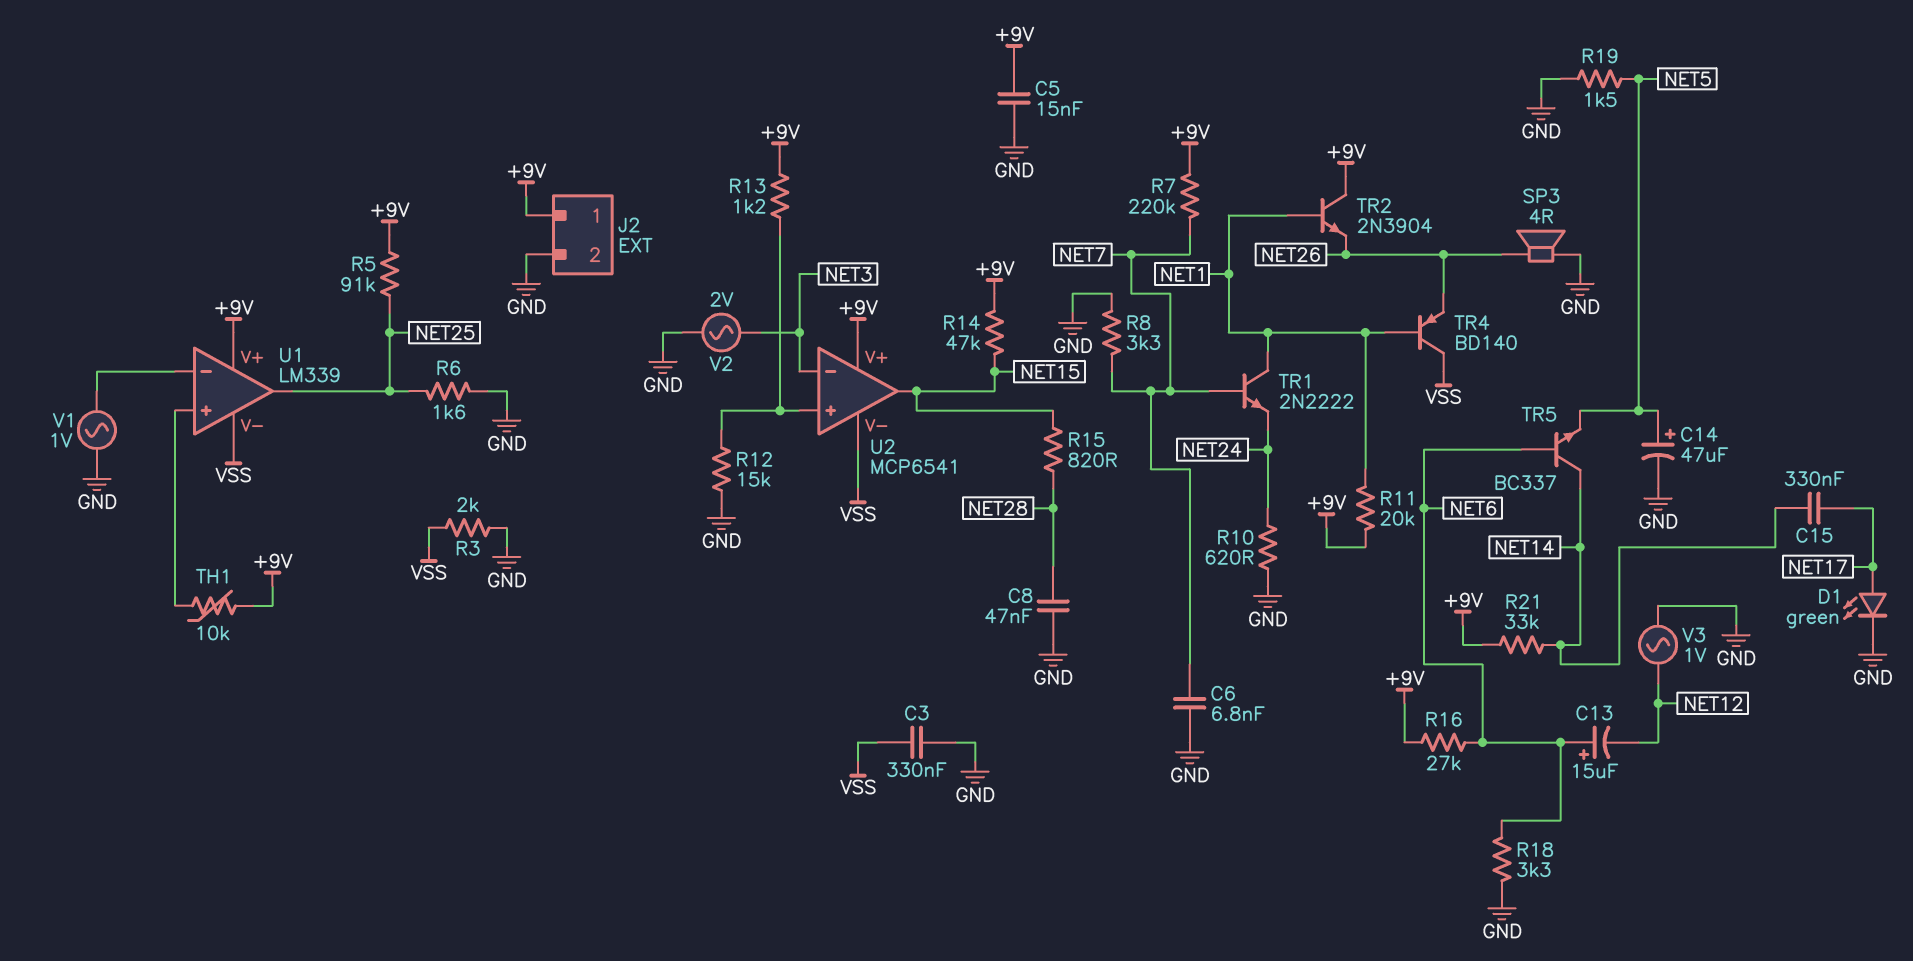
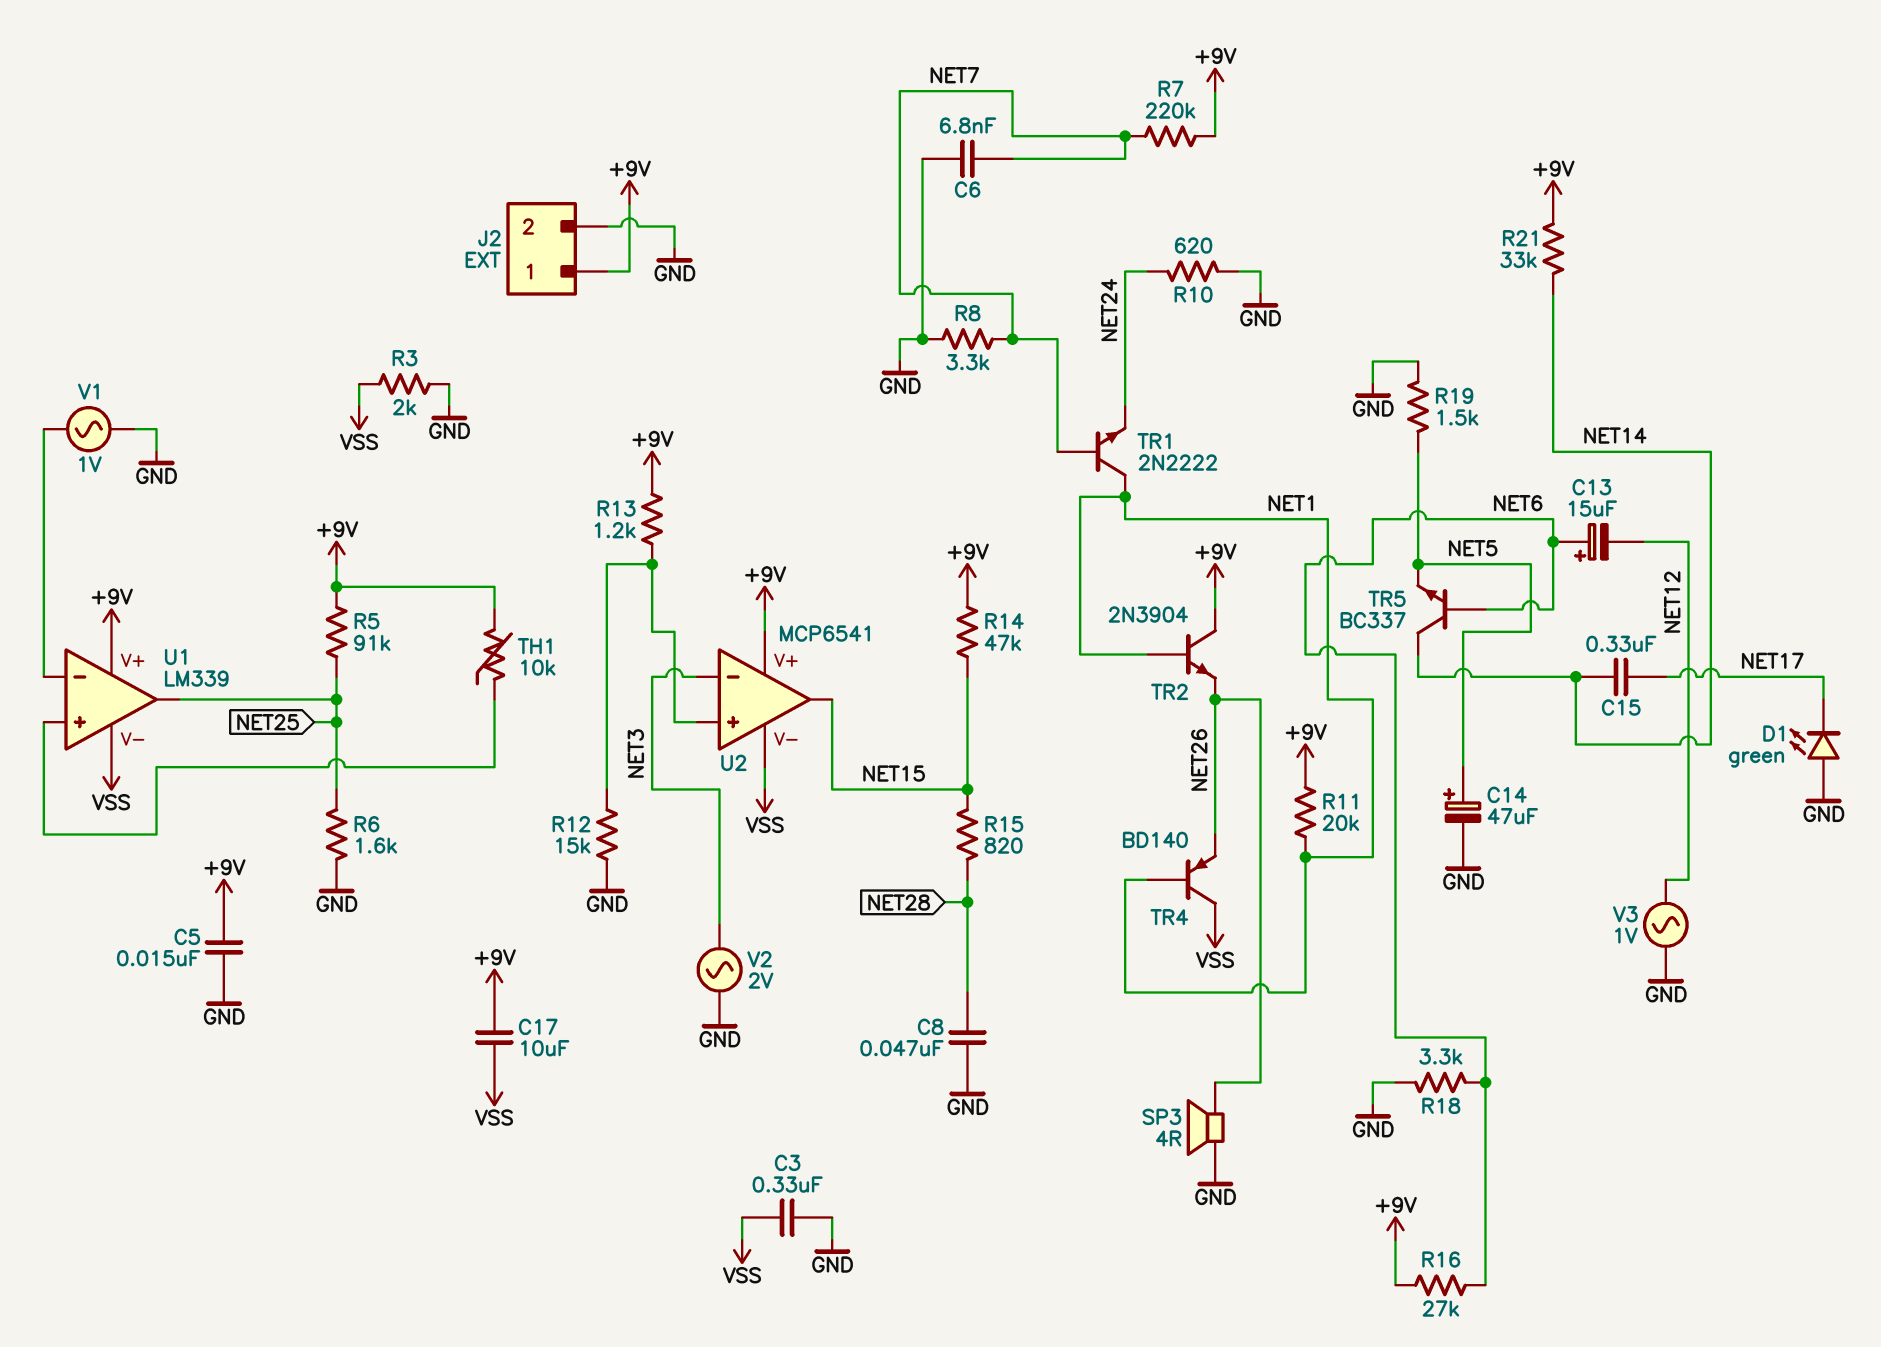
C17: none -> 10uF (+9V, VSS)
D1: LED green (A NET17, K GND) -> LED green (A GND, K NET17)

